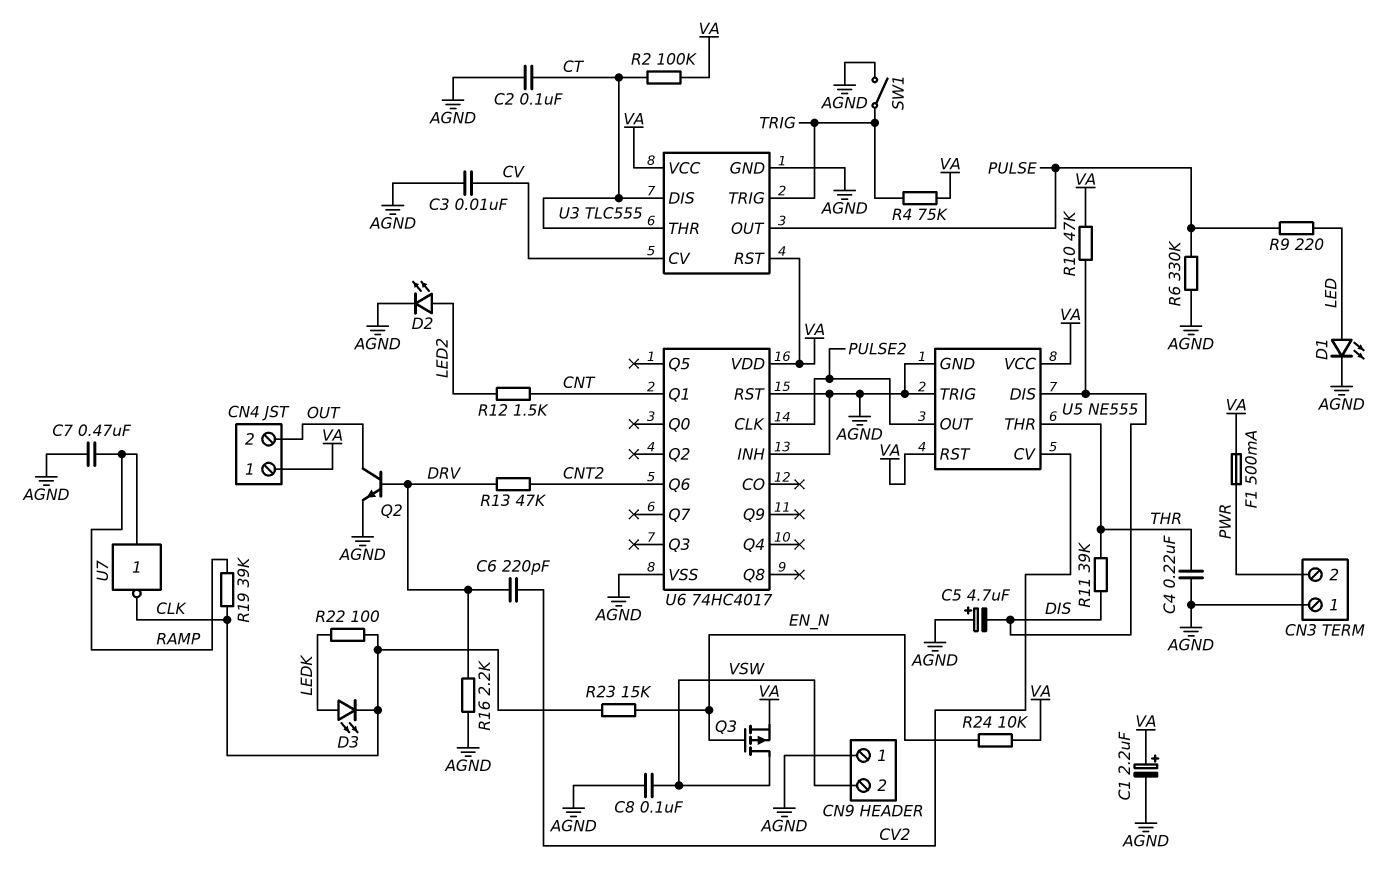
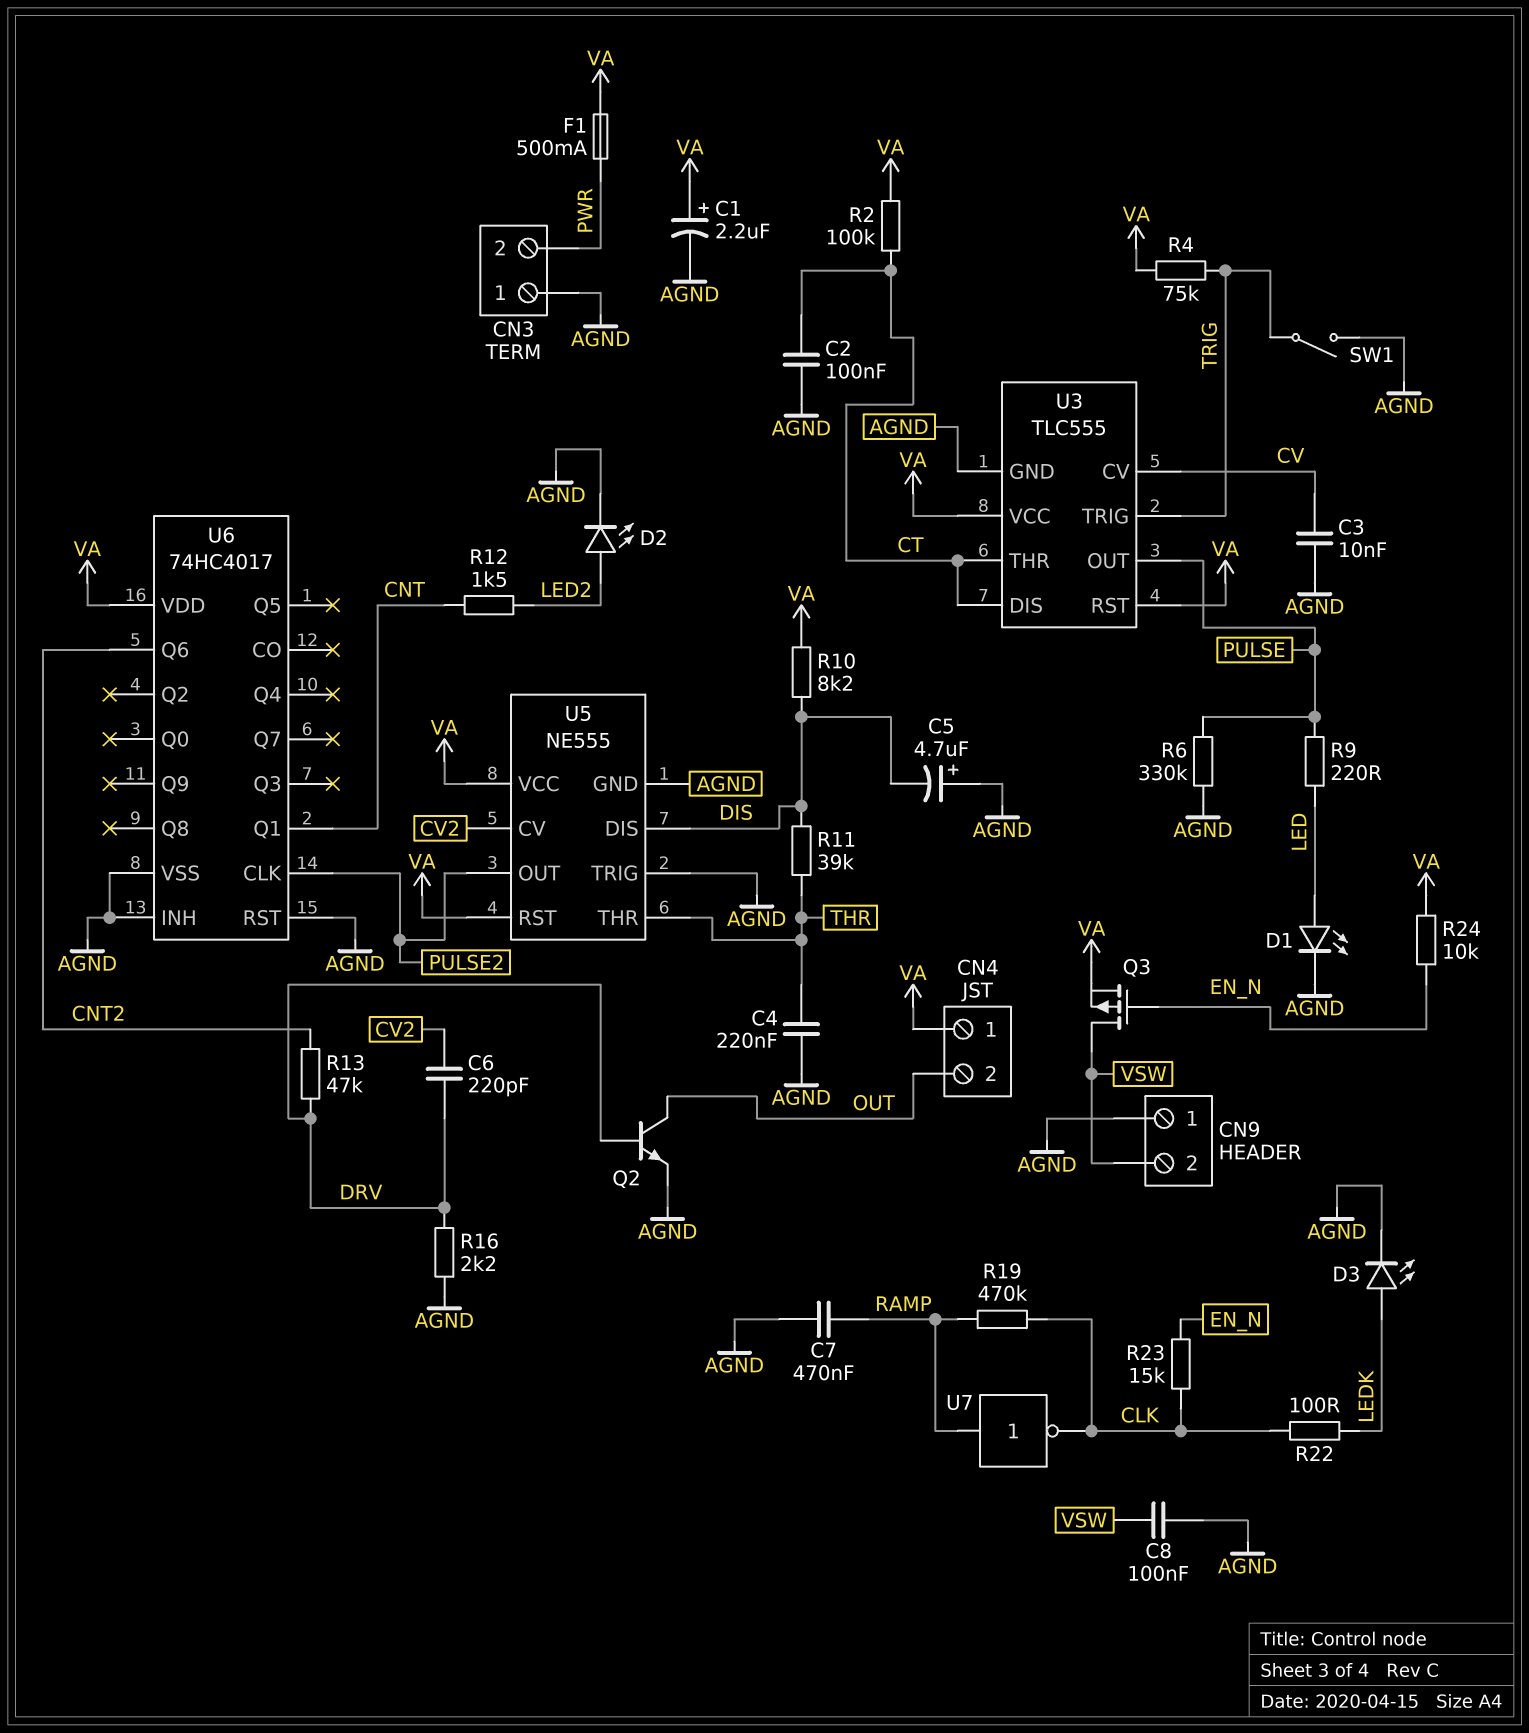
D3: LED (A LEDK, K CLK) -> LED (A LEDK, K AGND)
R10: 47k (DIS, VA) -> 8.2k (DIS, VA)
R19: 39k (CLK, RAMP) -> 470k (CLK, RAMP)

